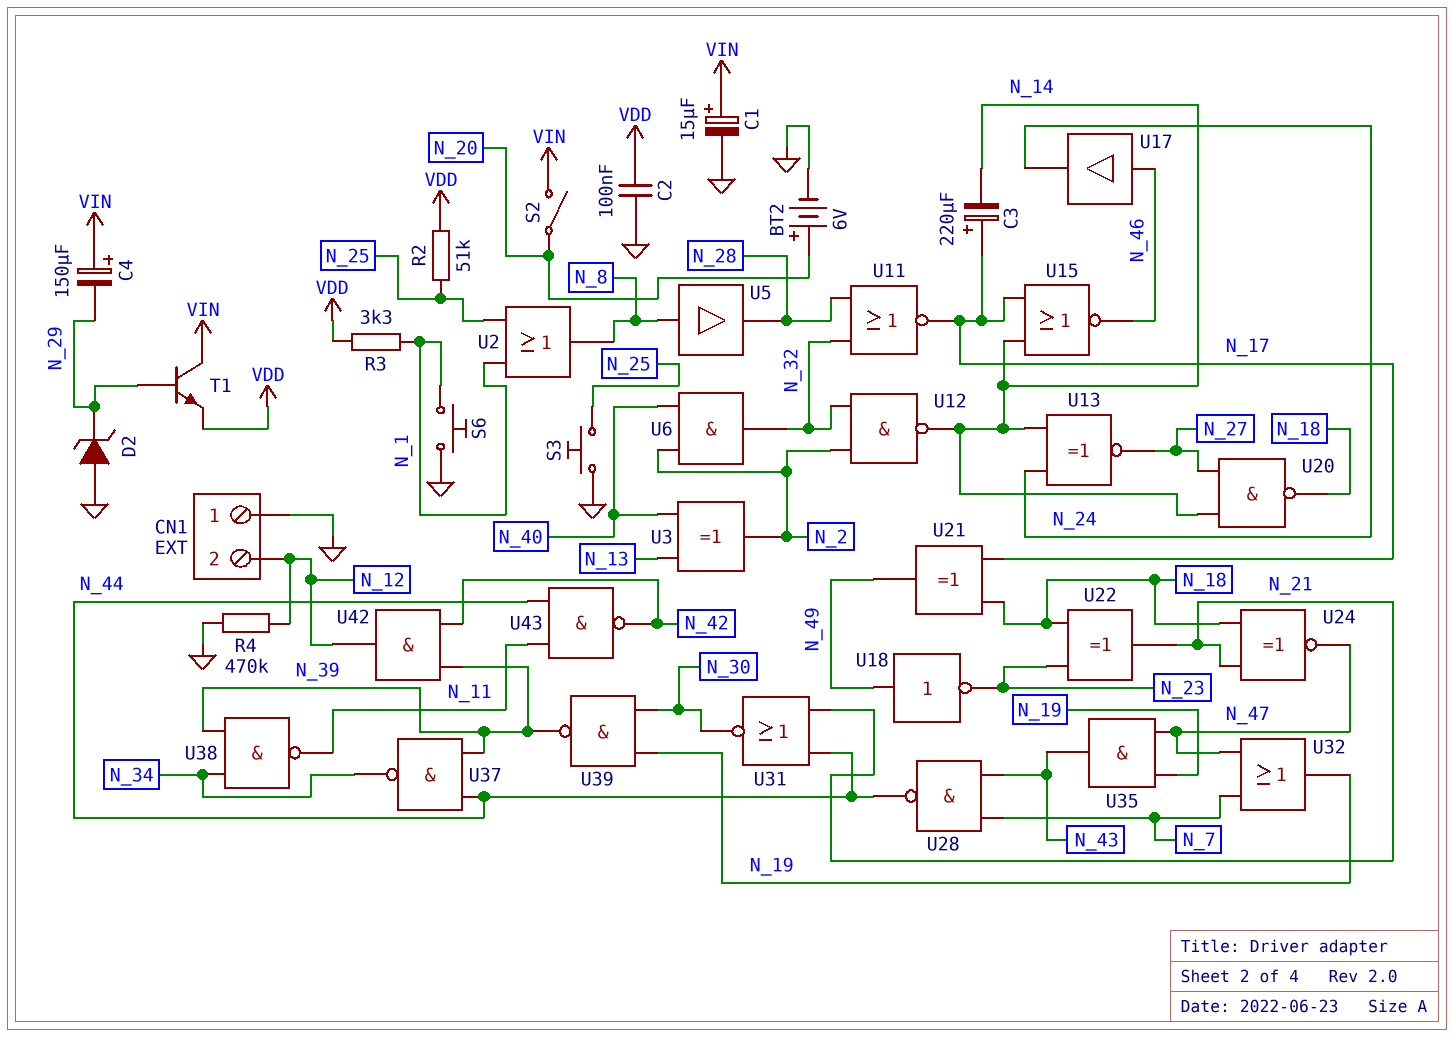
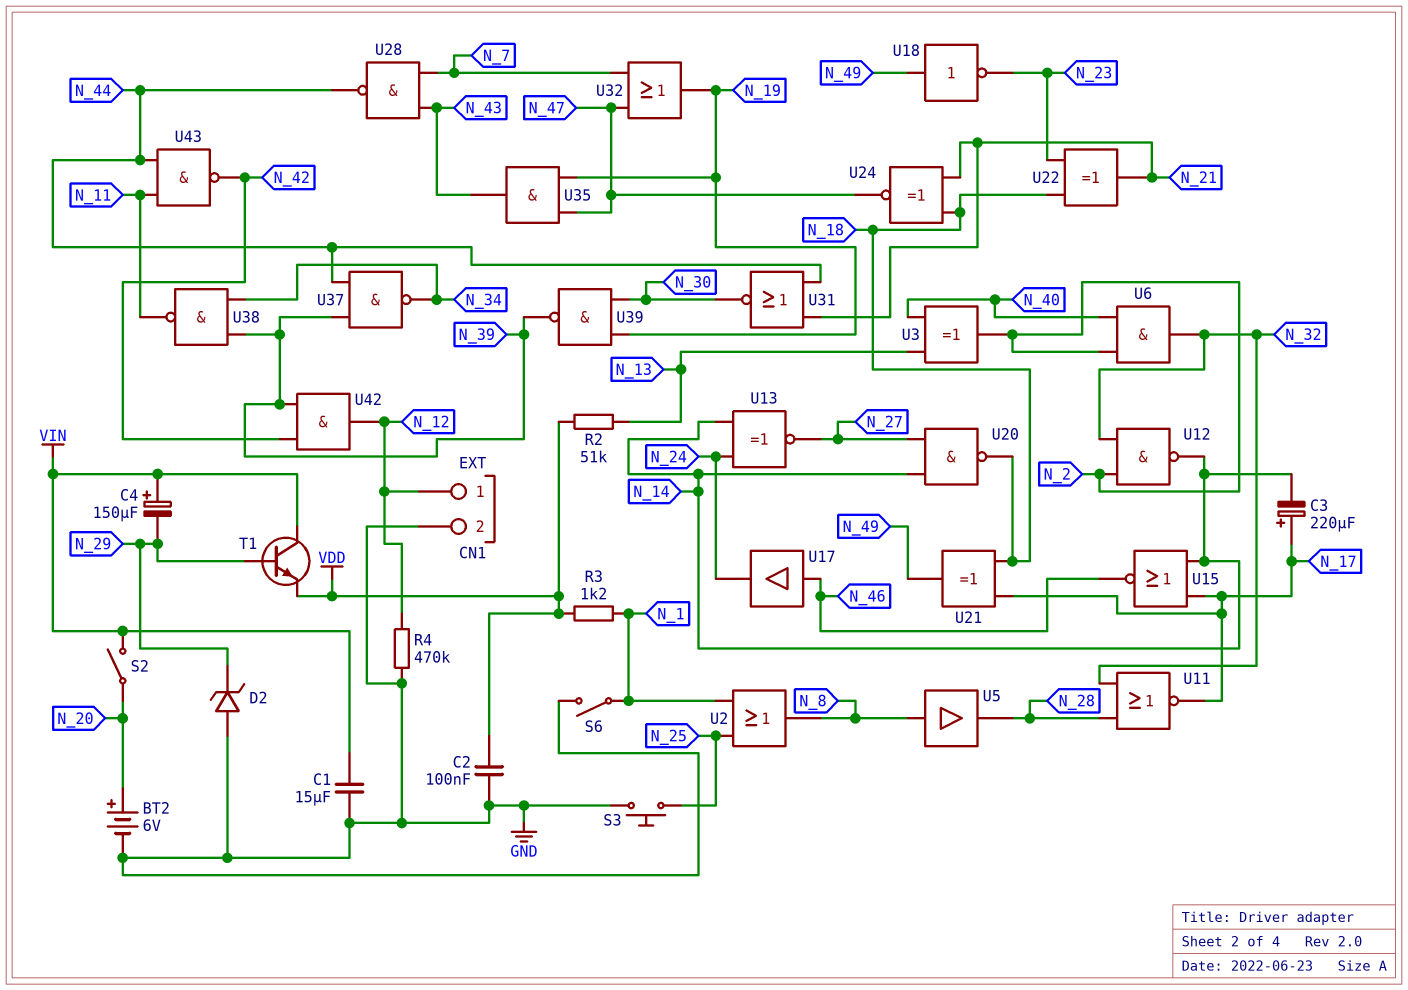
C1: 15uF (plus VIN, minus GND) -> 15uF (GND, VIN)
CN1 pin 1: GND -> N_12
CN1 pin 2: N_12 -> GND
R2: 51k (N_25, VDD) -> 51k (N_13, VDD)
R3: 3.3k (N_1, VDD) -> 1.2k (N_1, VDD)
S6: button (GND, N_1) -> switch (GND, N_1)

